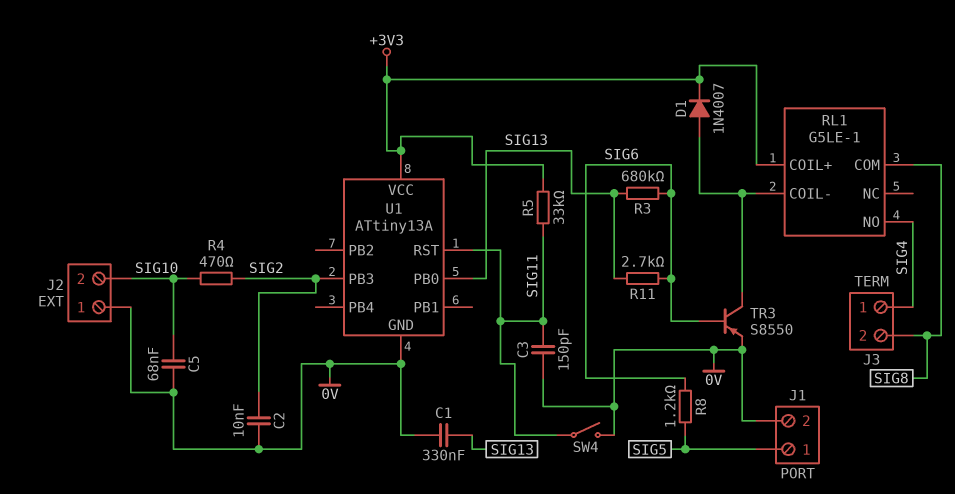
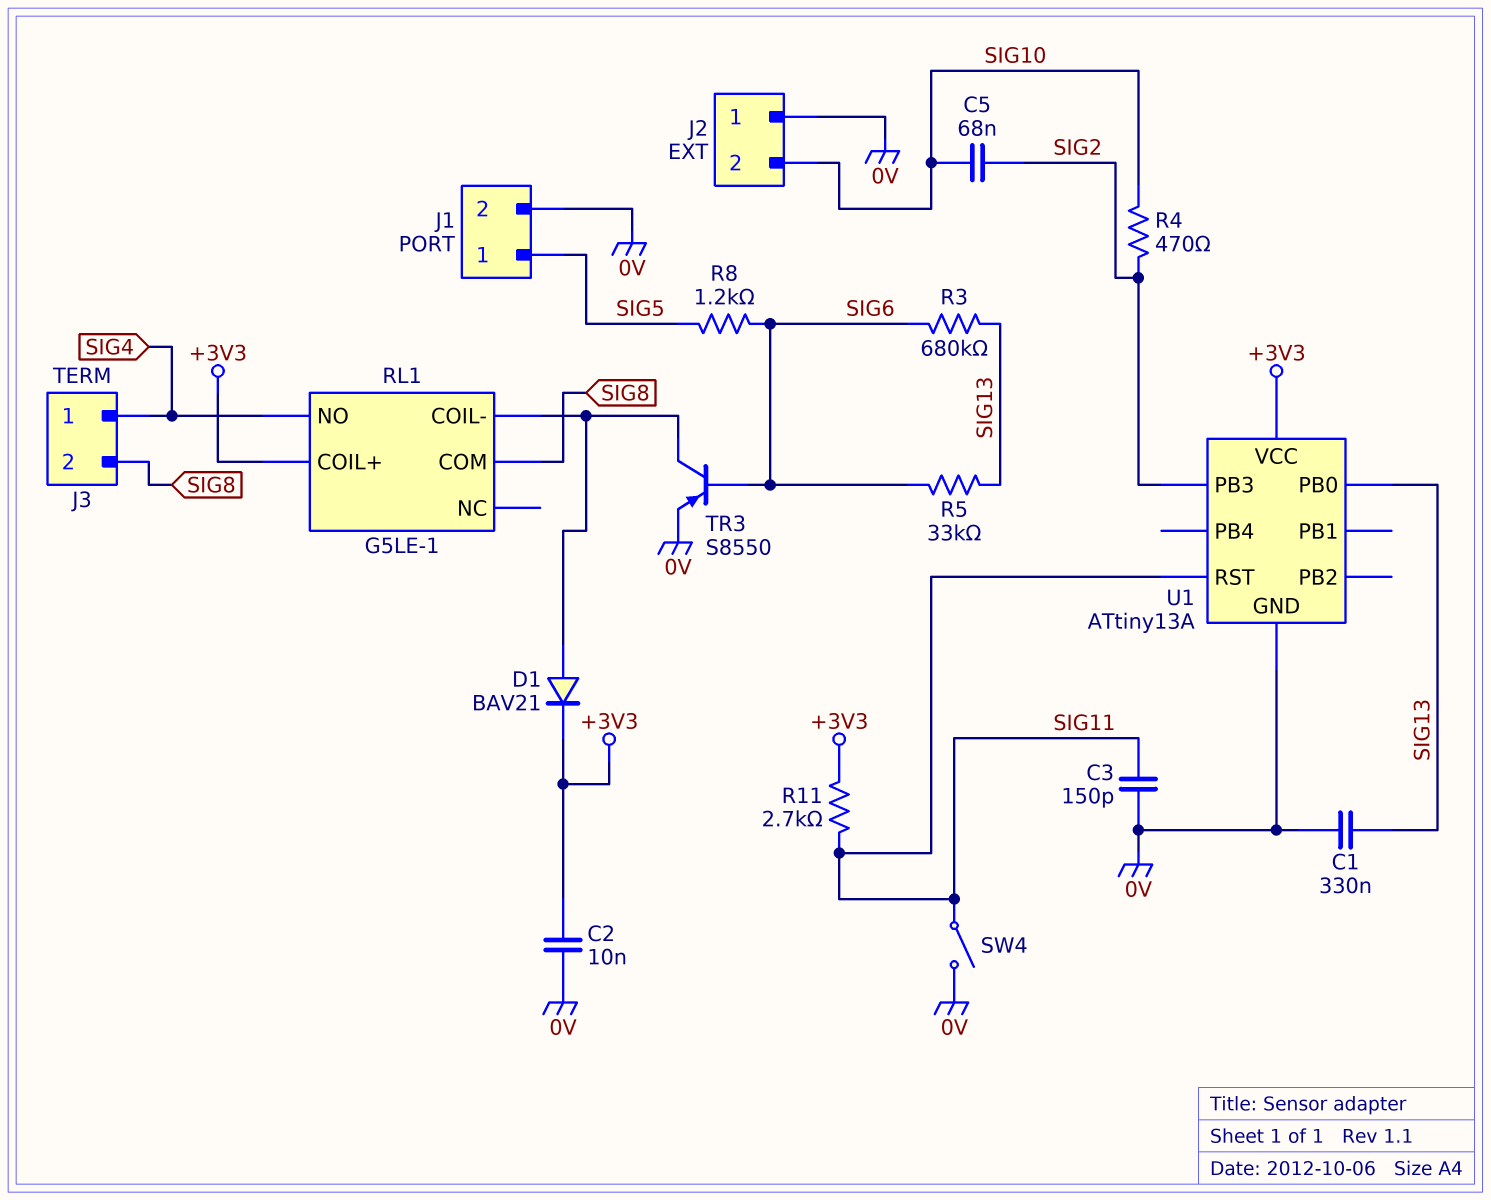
C2: 10nF (0V, SIG2) -> 10nF (+3V3, 0V)
C5: 68nF (0V, SIG10) -> 68nF (SIG2, SIG10)
D1: diode 1N4007 (A RL1/COIL-, K +3V3) -> diode BAV21 (A RL1/COIL-, K +3V3)
R5: 33k (+3V3, SIG11) -> 33k (SIG6, SIG13)
R11: 2.7k (SIG6, SIG13) -> 2.7k (+3V3, SIG11)

